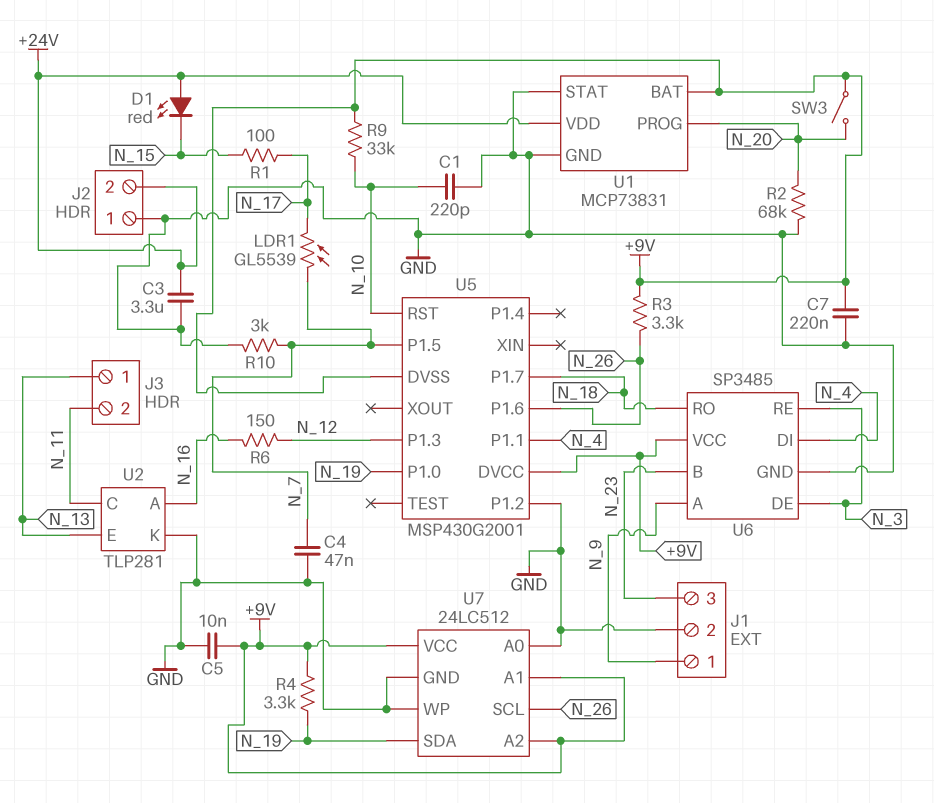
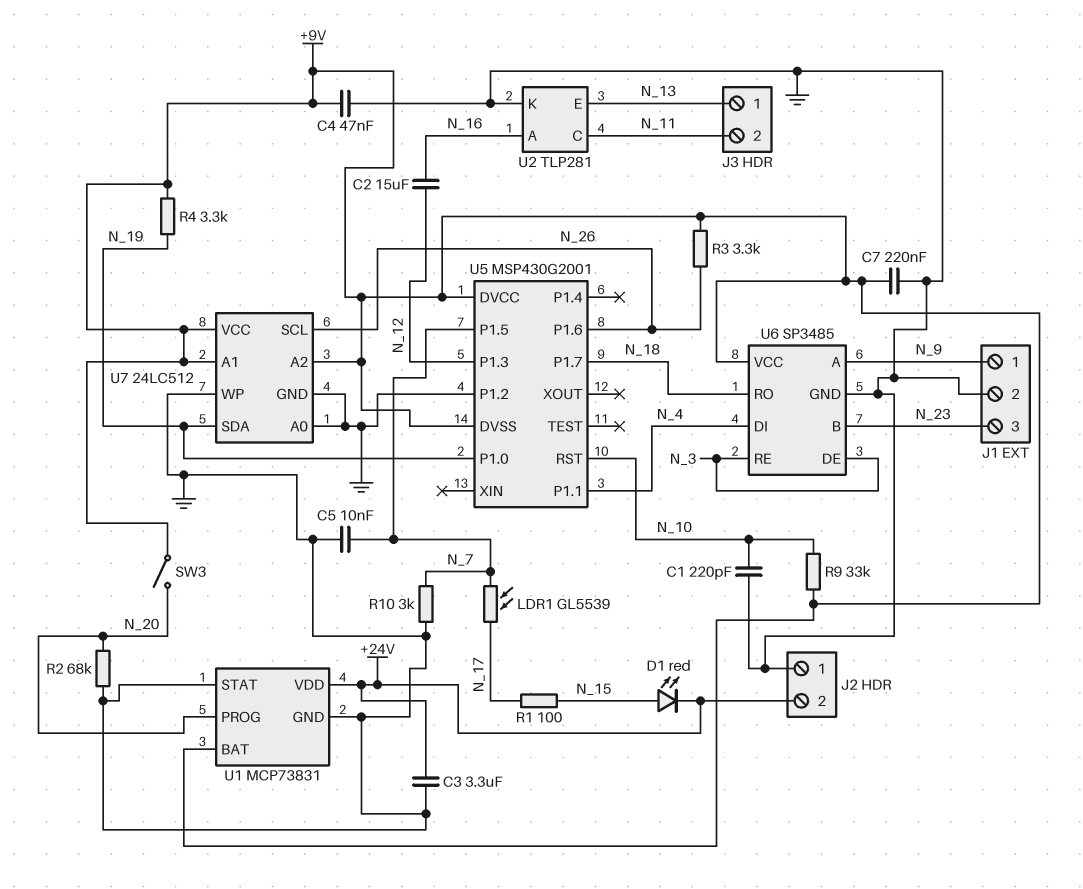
C2: none -> 15uF (N_12, N_16)
C4: 47nF (GND, N_7) -> 47nF (+9V, GND)
C5: 10nF (+9V, GND) -> 10nF (GND, N_7)
D1: LED red (A +24V, K N_15) -> LED red (A N_15, K +24V)
R6: 150 (N_12, N_16) -> none

